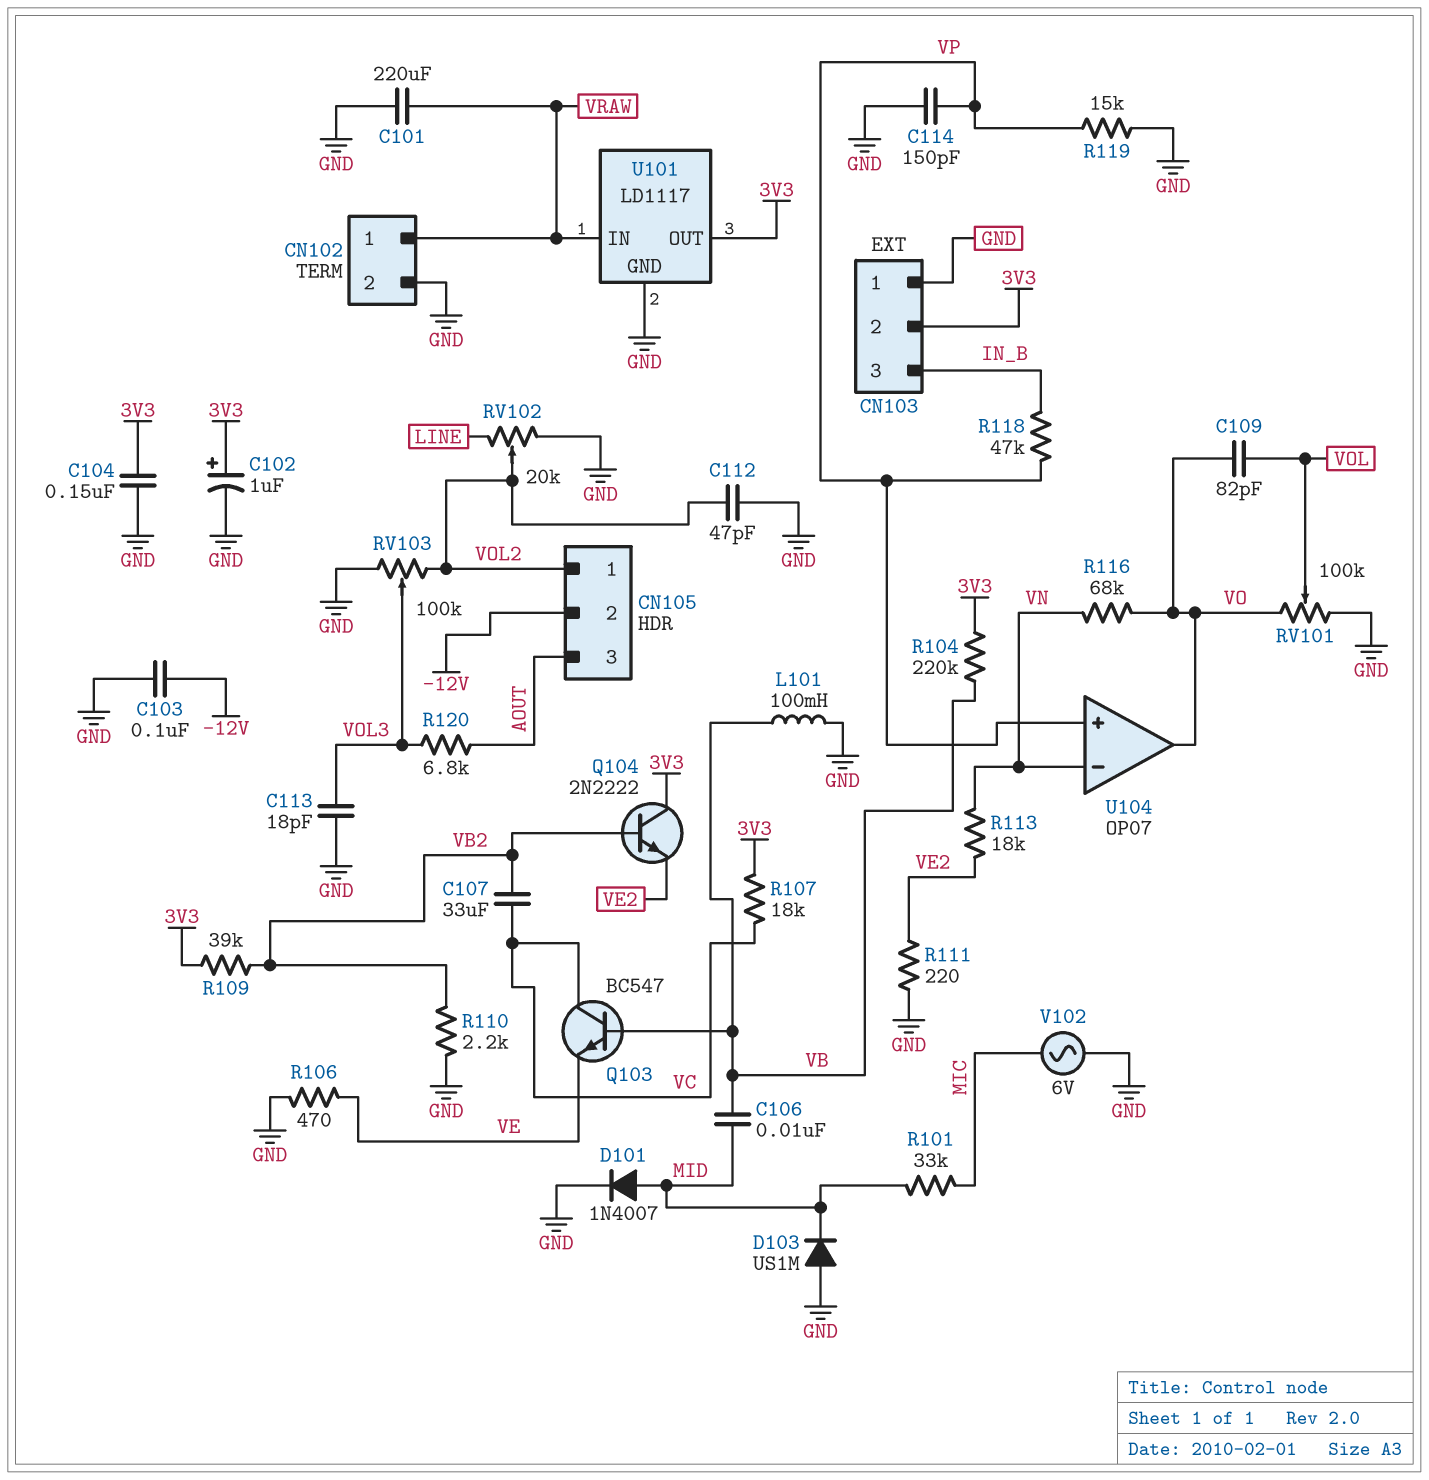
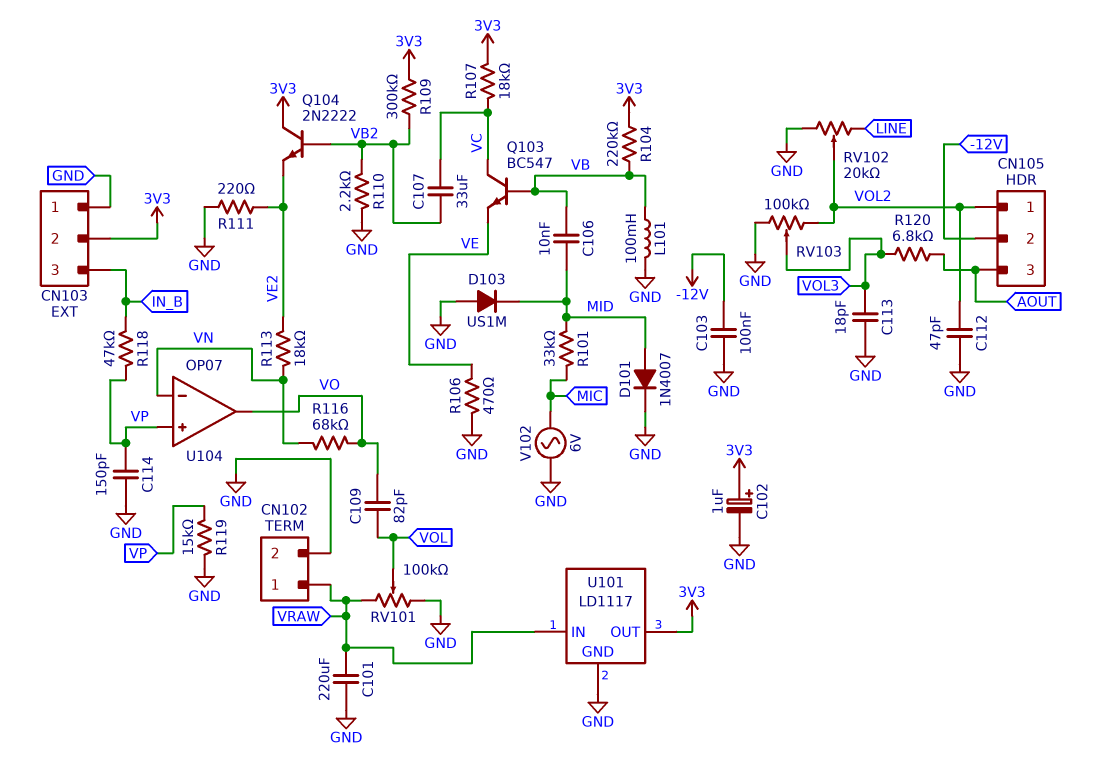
C104: 150nF (3V3, GND) -> none
R109: 39k (3V3, VB2) -> 300k (3V3, VB2)
RV101: 100k (GND, VO, wiper VOL) -> 100k (GND, VRAW, wiper VOL)

